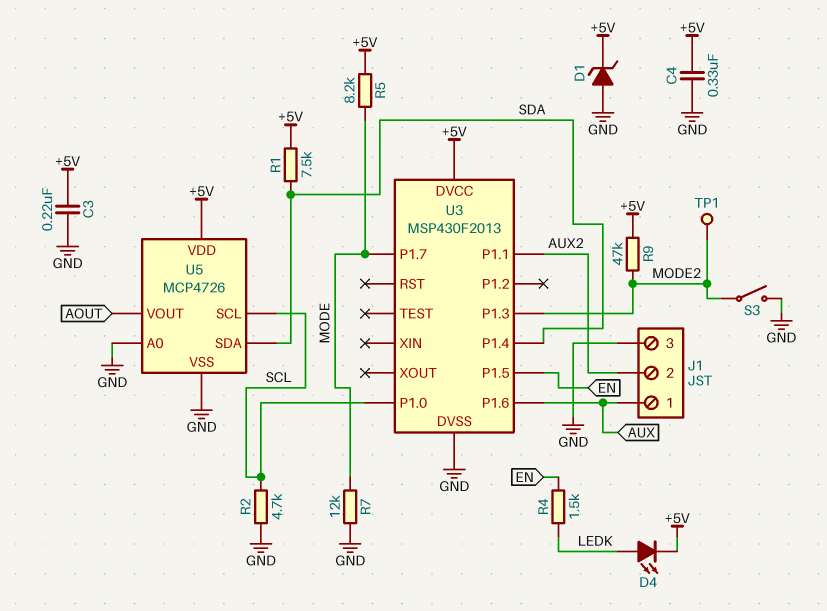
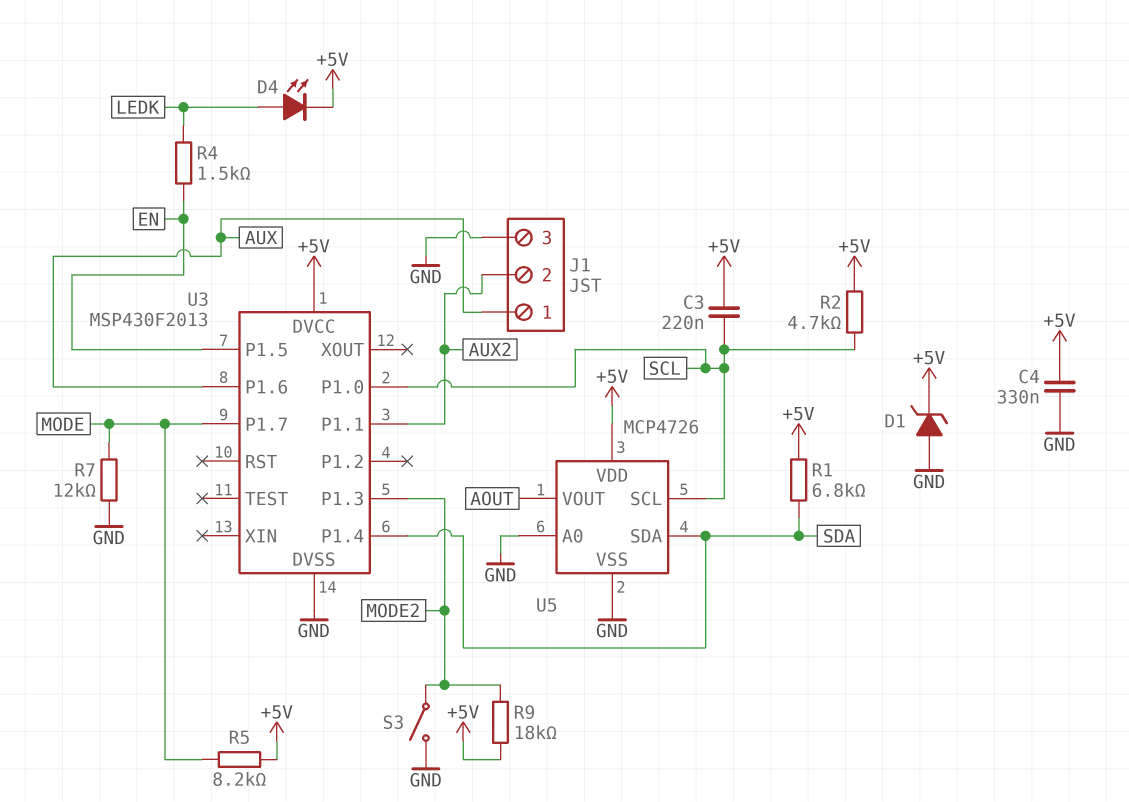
C3: 220nF (+5V, GND) -> 220nF (+5V, SCL)
R1: 7.5k (+5V, SDA) -> 6.8k (+5V, SDA)
R2: 4.7k (GND, SCL) -> 4.7k (+5V, SCL)
R9: 47k (+5V, MODE2) -> 18k (+5V, MODE2)
TP1: test point (MODE2) -> none

